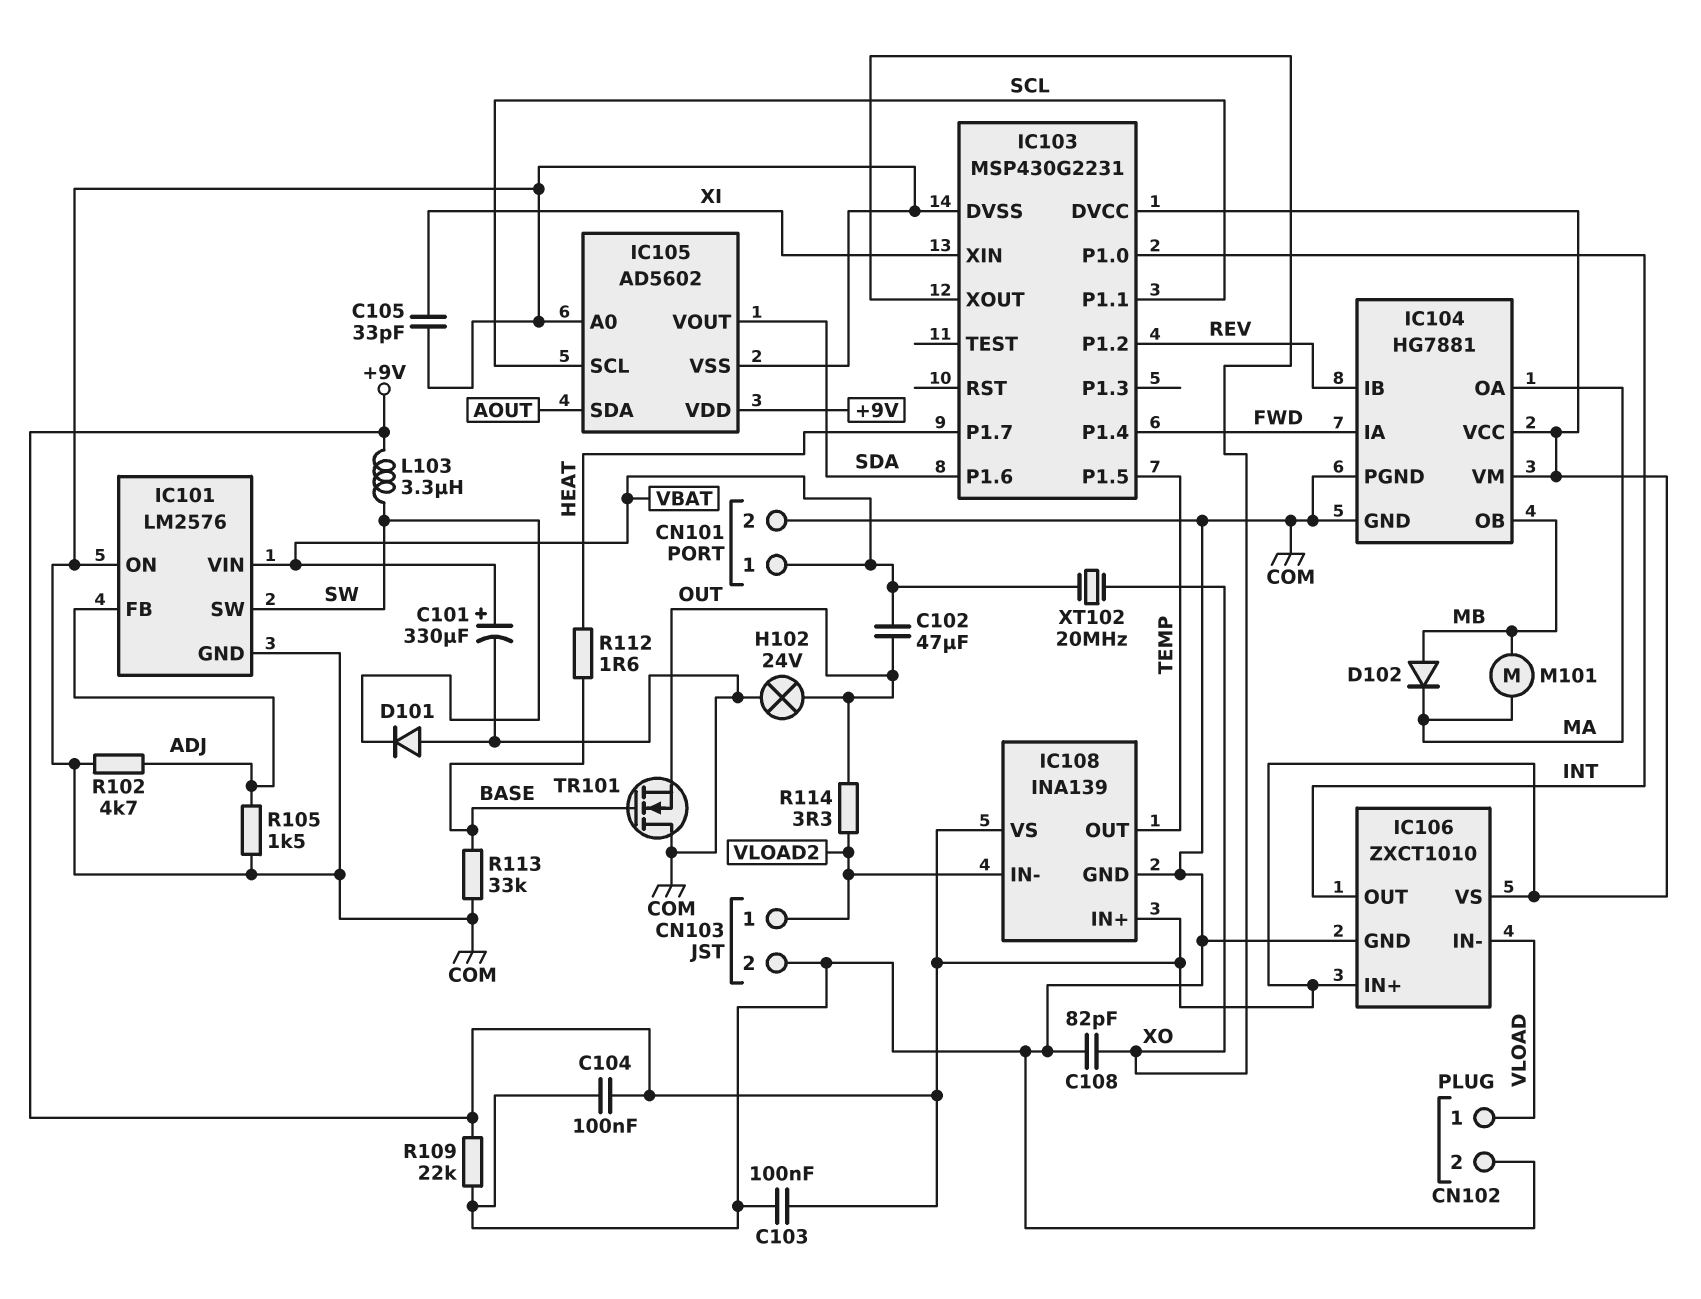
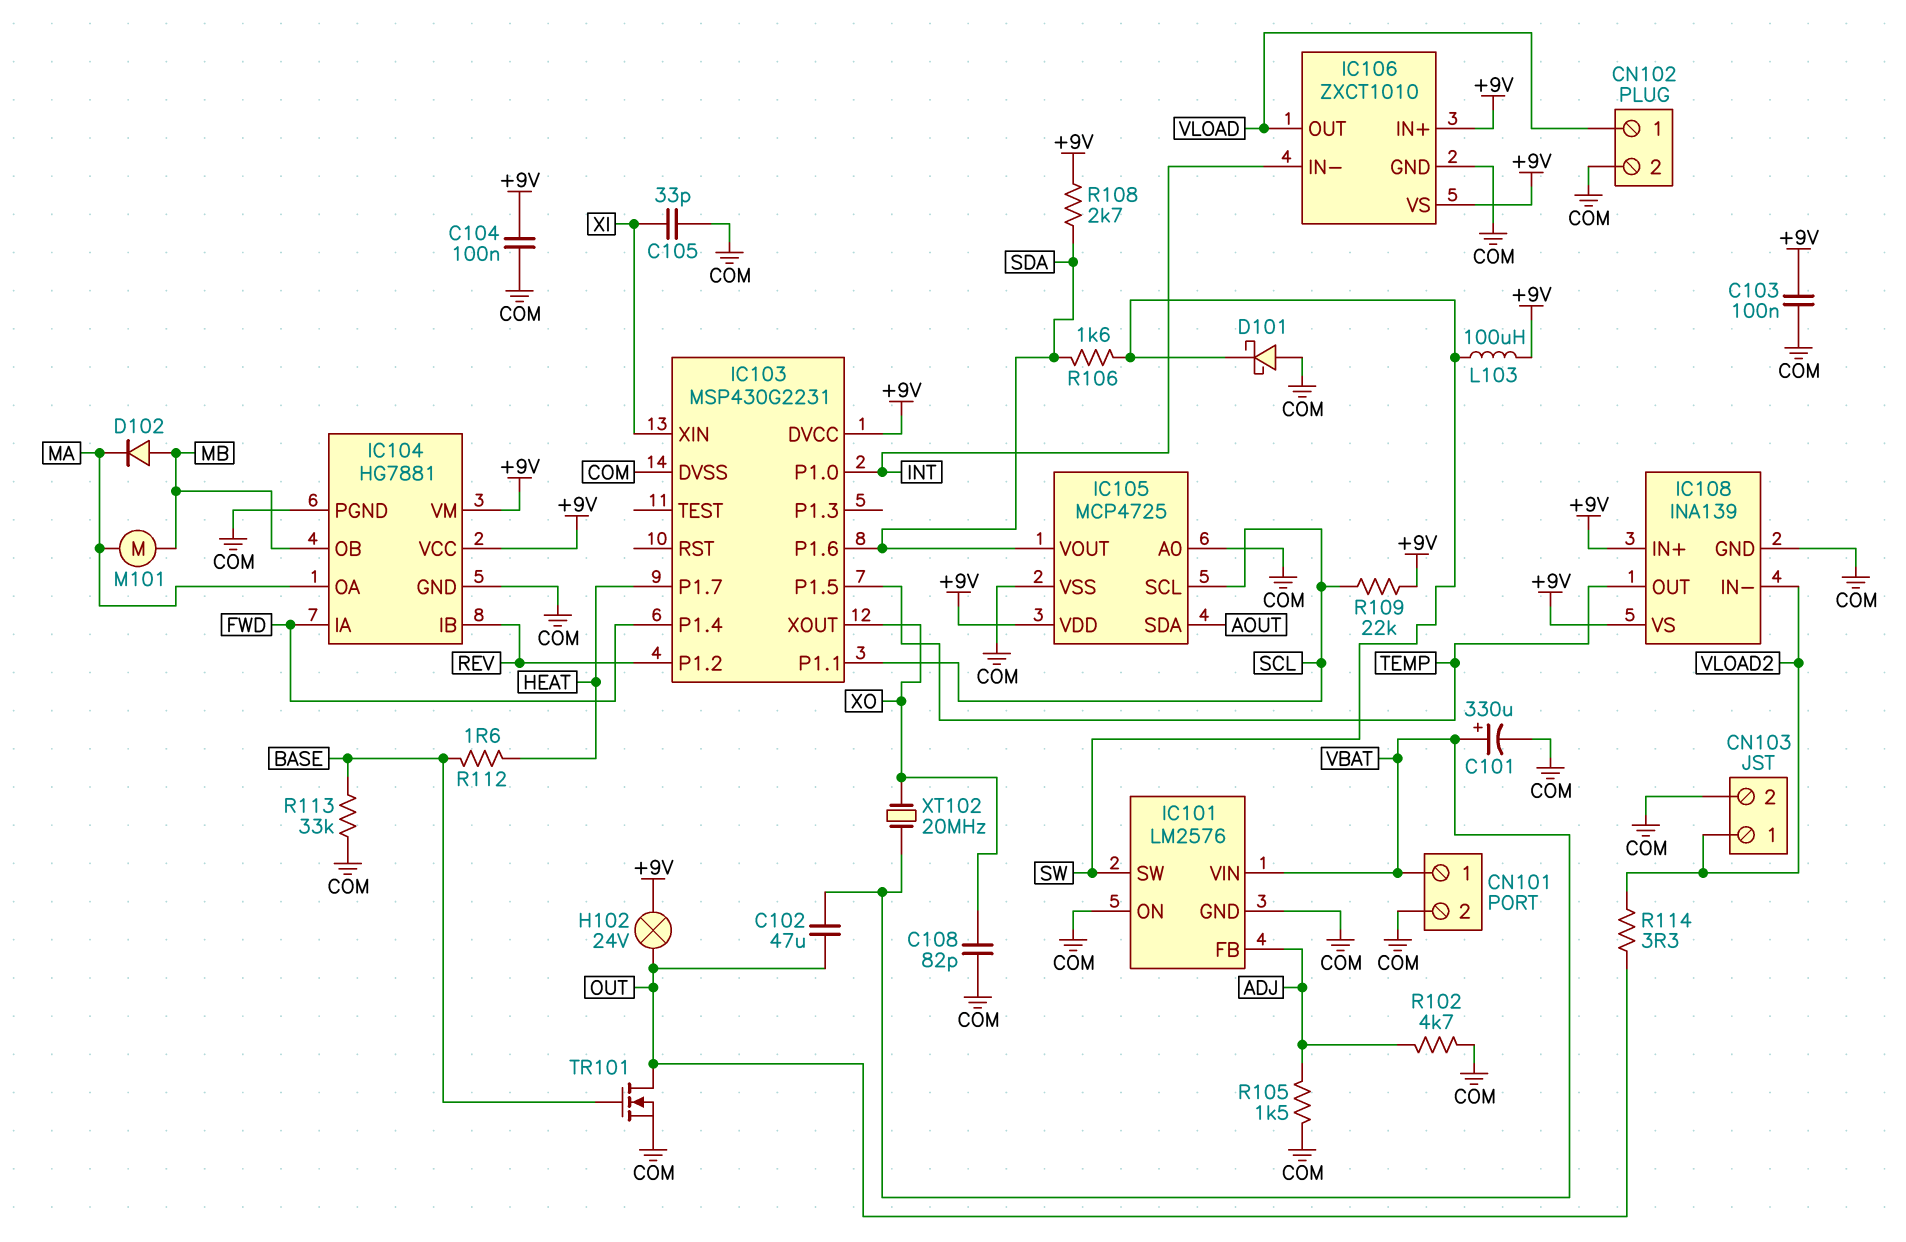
D101: diode (A COM, K SW) -> schottky (A COM, K SW)
H102: lamp 24V (COM, OUT) -> lamp 24V (+9V, OUT)
IC105: AD5602 -> MCP4725
IC106 pin IN-: VLOAD -> INT
IC106 pin OUT: INT -> VLOAD
L103: 3.3uH (+9V, SW) -> 100uH (+9V, SW)
R106: none -> 1.6k (SDA, SW)
R108: none -> 2.7k (+9V, SDA)
R109: 22k (+9V, COM) -> 22k (+9V, SCL)
TR101: NMOS (G BASE, D COM, S OUT) -> NMOS (G BASE, D OUT, S COM)

